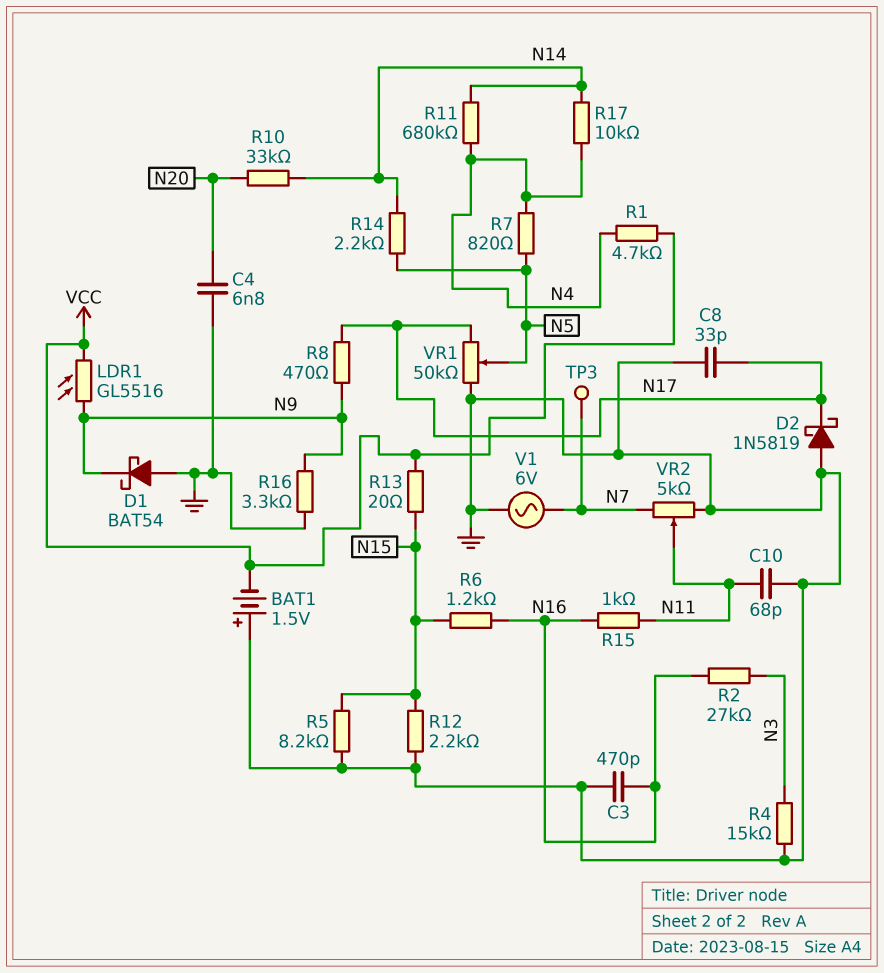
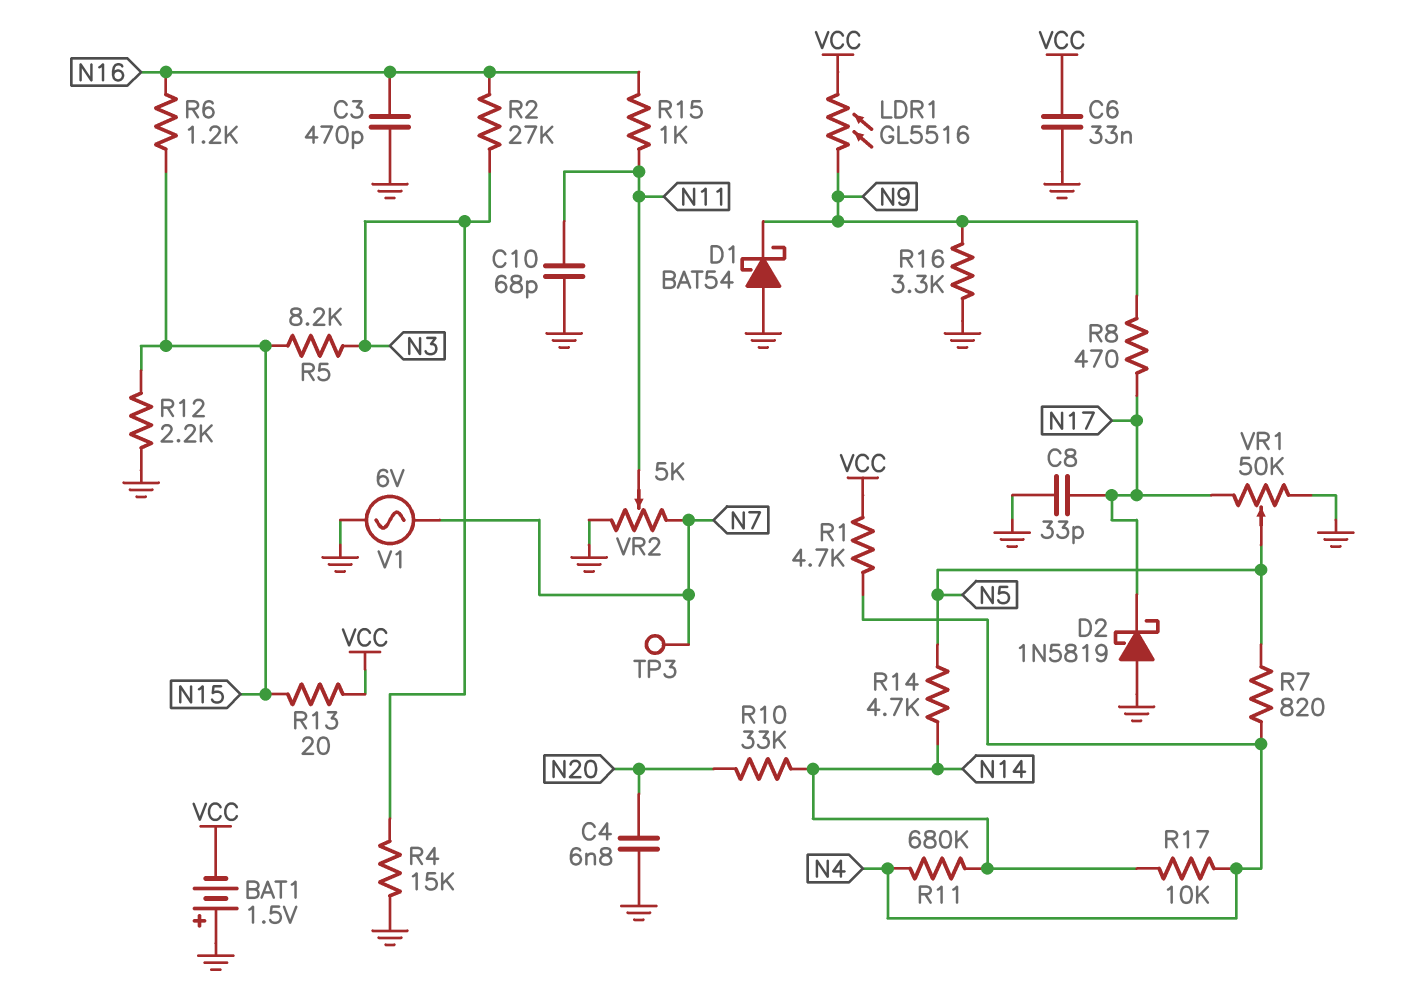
C6: none -> 33nF (GND, VCC)
R5: 8.2k (GND, N15) -> 8.2k (N3, N15)
R14: 2.2k (N5, N14) -> 4.7k (N5, N14)

